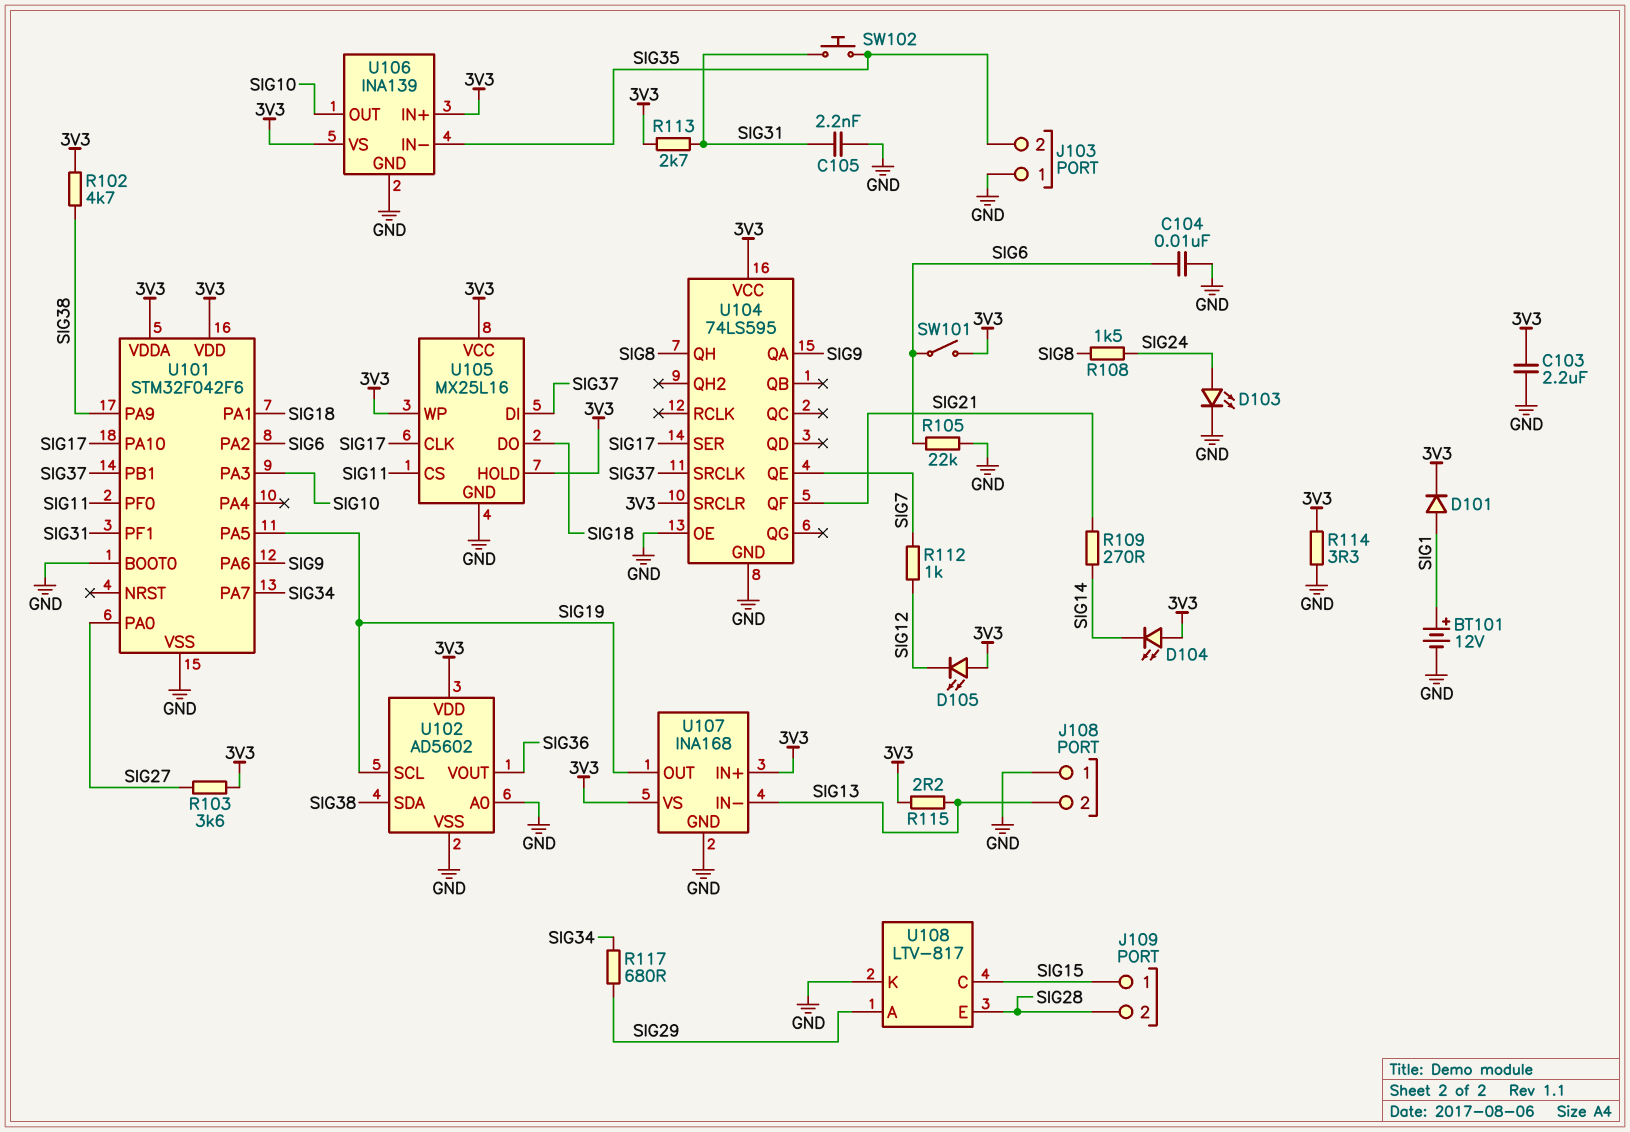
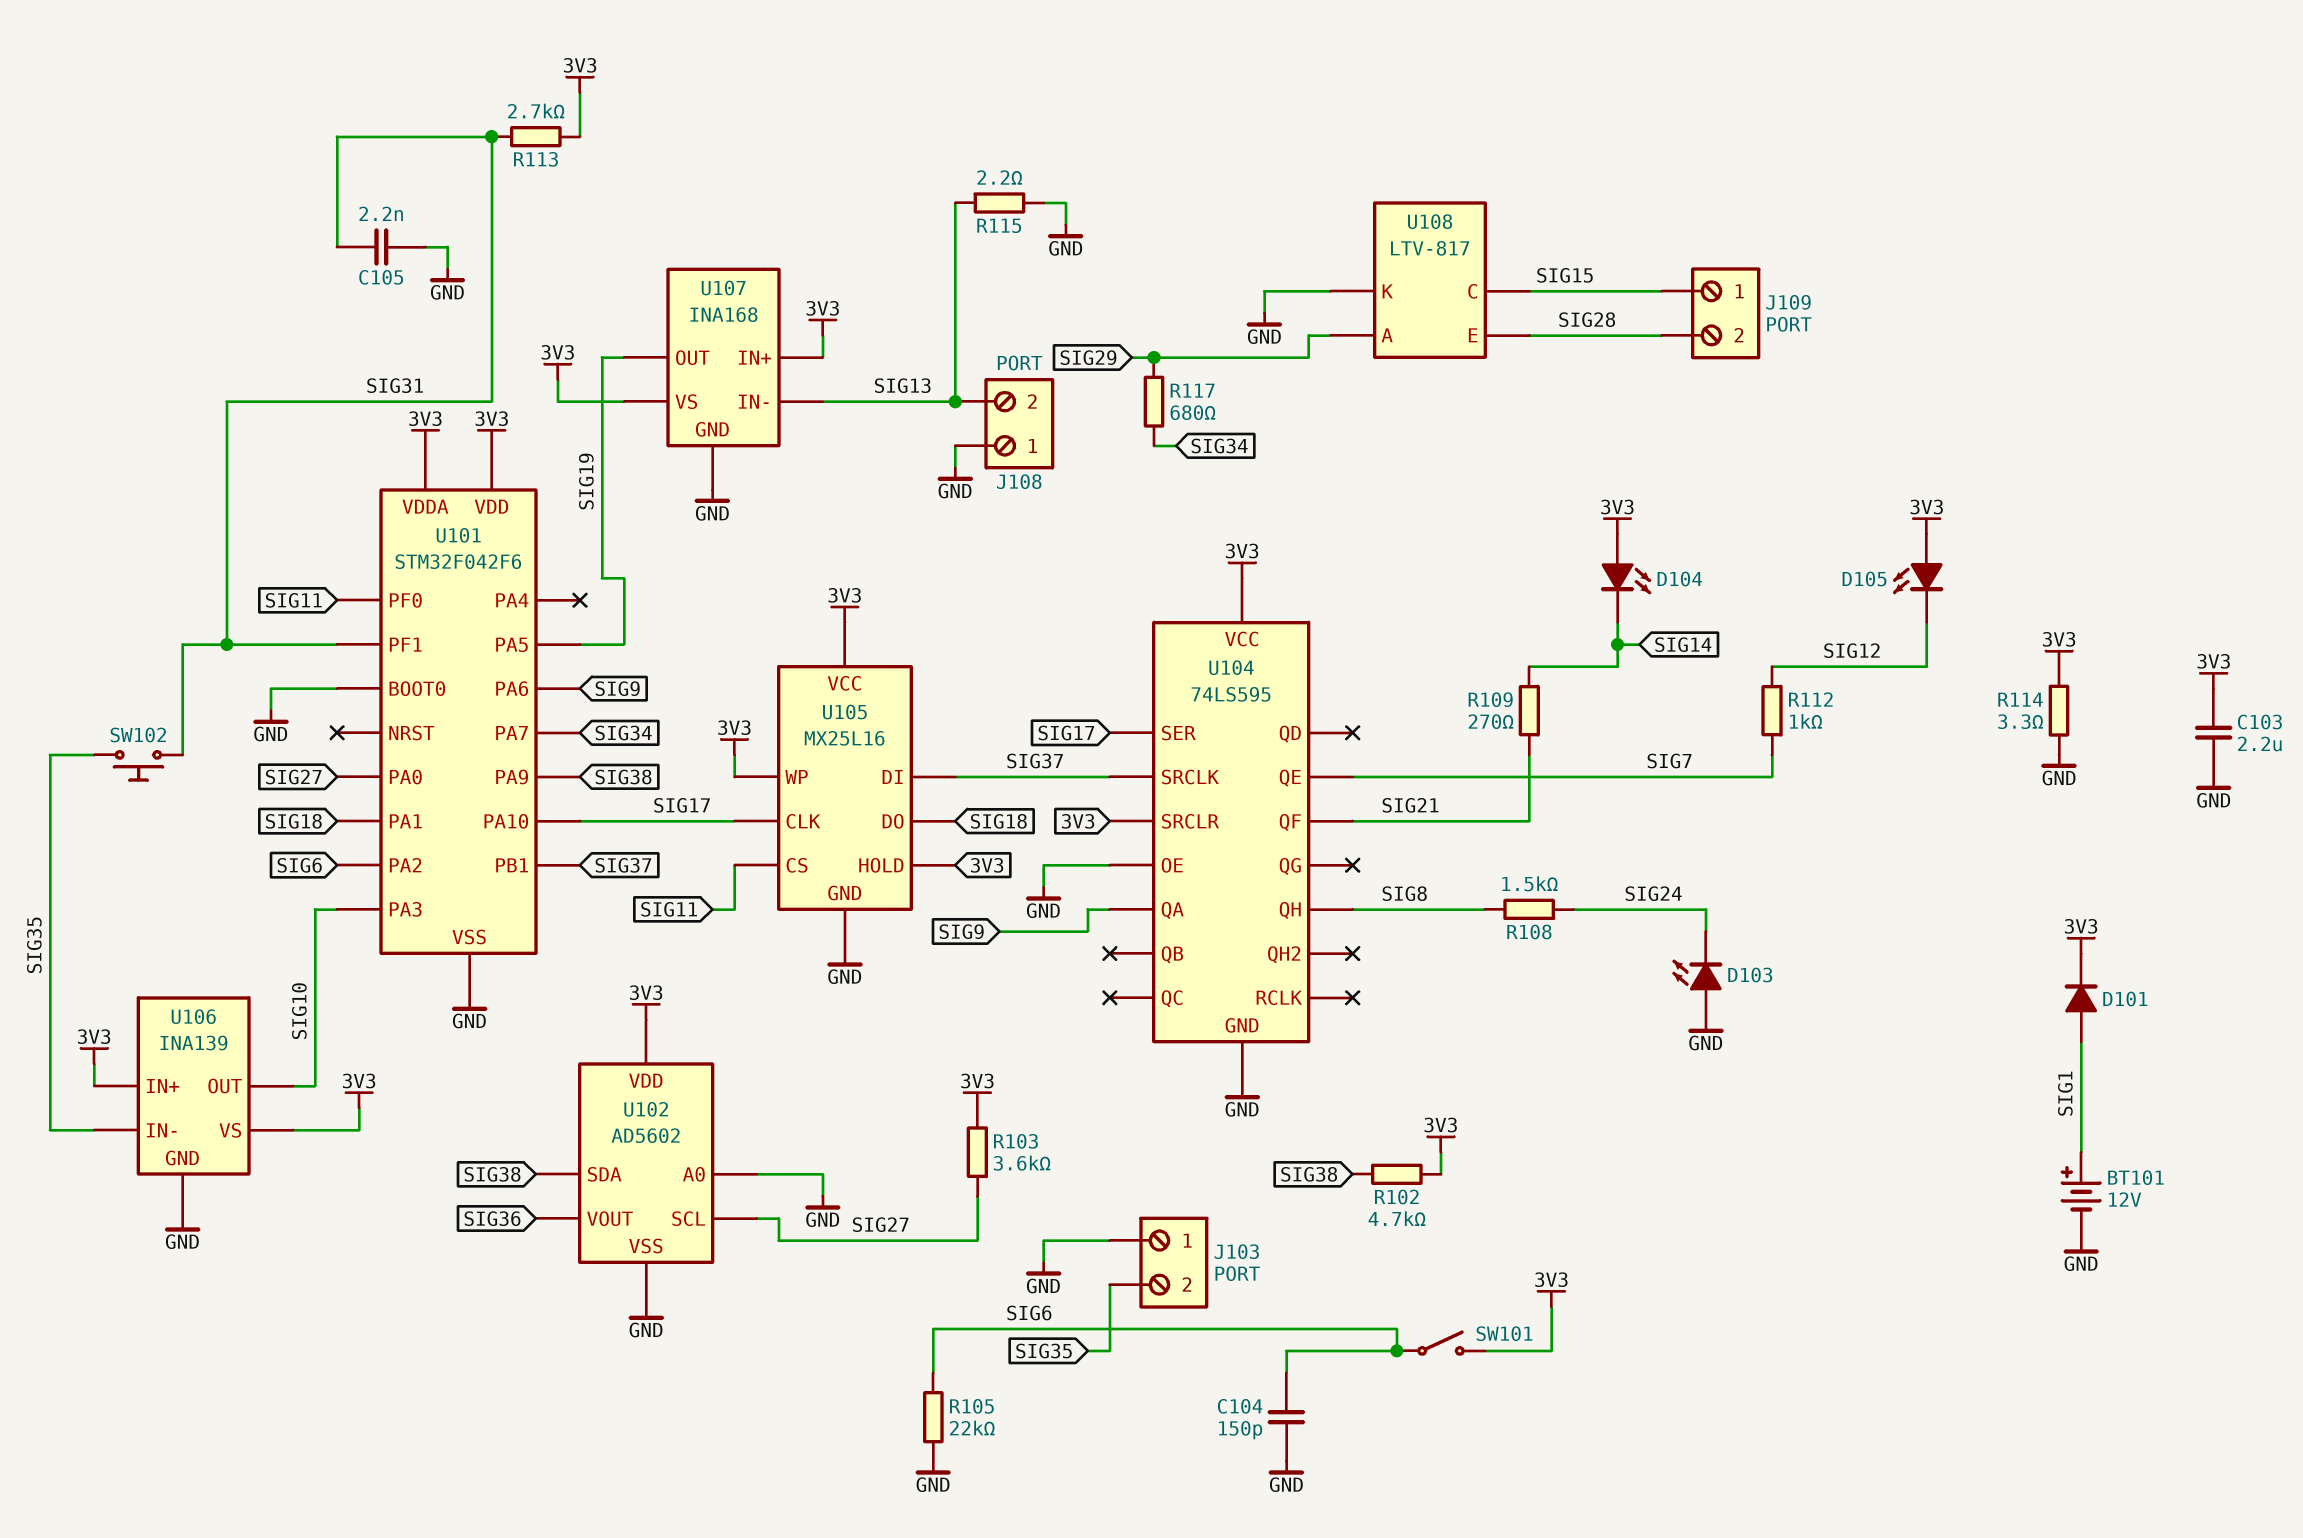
C104: 10nF (GND, SIG6) -> 150pF (GND, SIG6)
D103: LED (A SIG24, K GND) -> LED (A GND, K SIG24)
R115: 2.2 (3V3, SIG13) -> 2.2 (GND, SIG13)
U102 pin SCL: SIG19 -> SIG27

